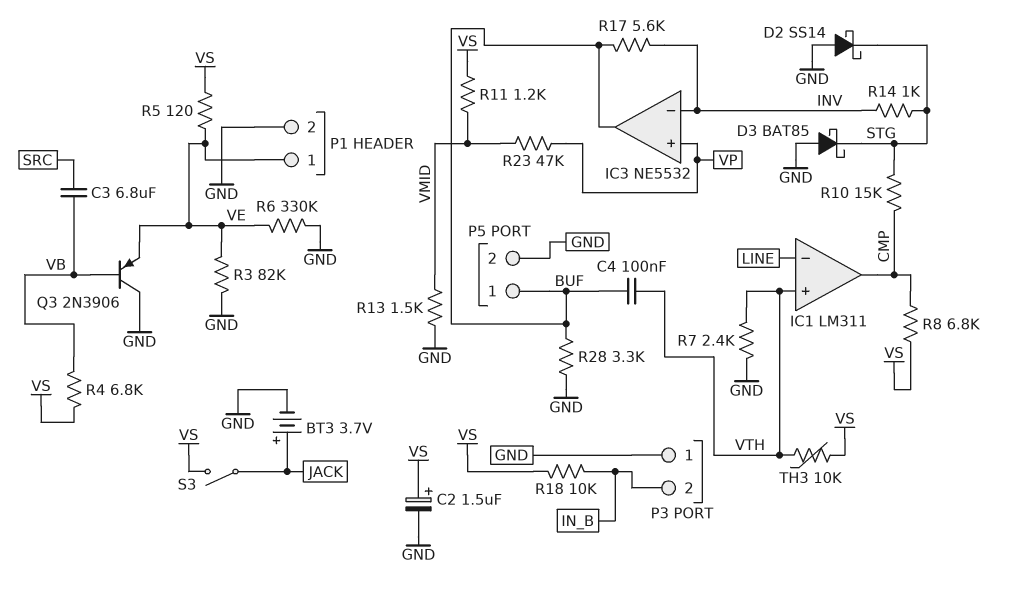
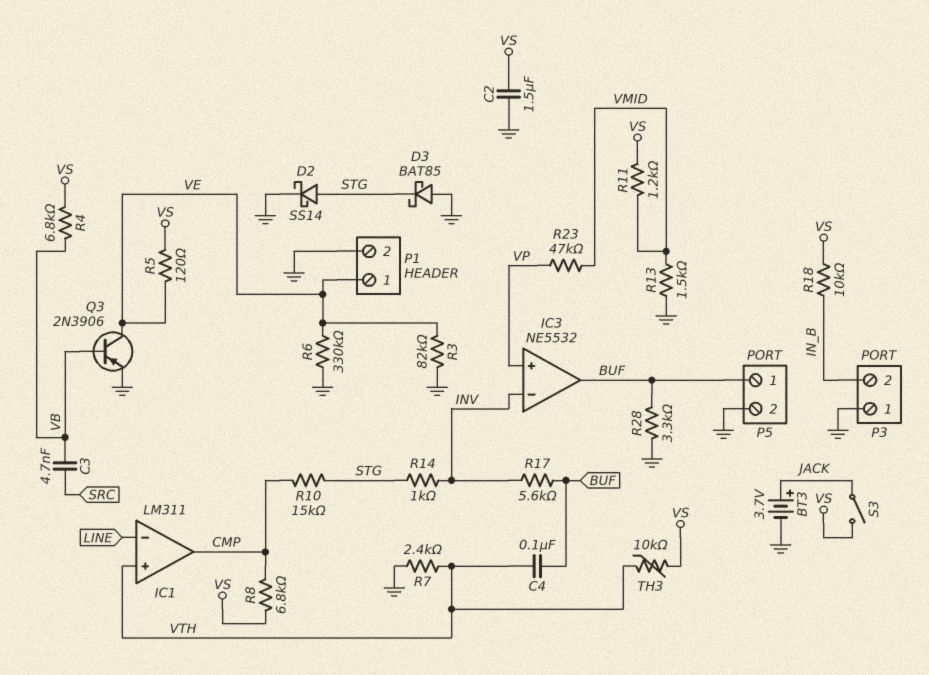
C2: 1.5uF (plus VS, minus GND) -> 1.5uF (GND, VS)
C3: 6.8uF (SRC, VB) -> 4.7nF (SRC, VB)
D2: schottky SS14 (A GND, K STG) -> schottky SS14 (A STG, K GND)
Q3: PNP 2N3906 (B VB, C GND, E VE) -> PNP 2N3906 (B VB, C VE, E GND)

